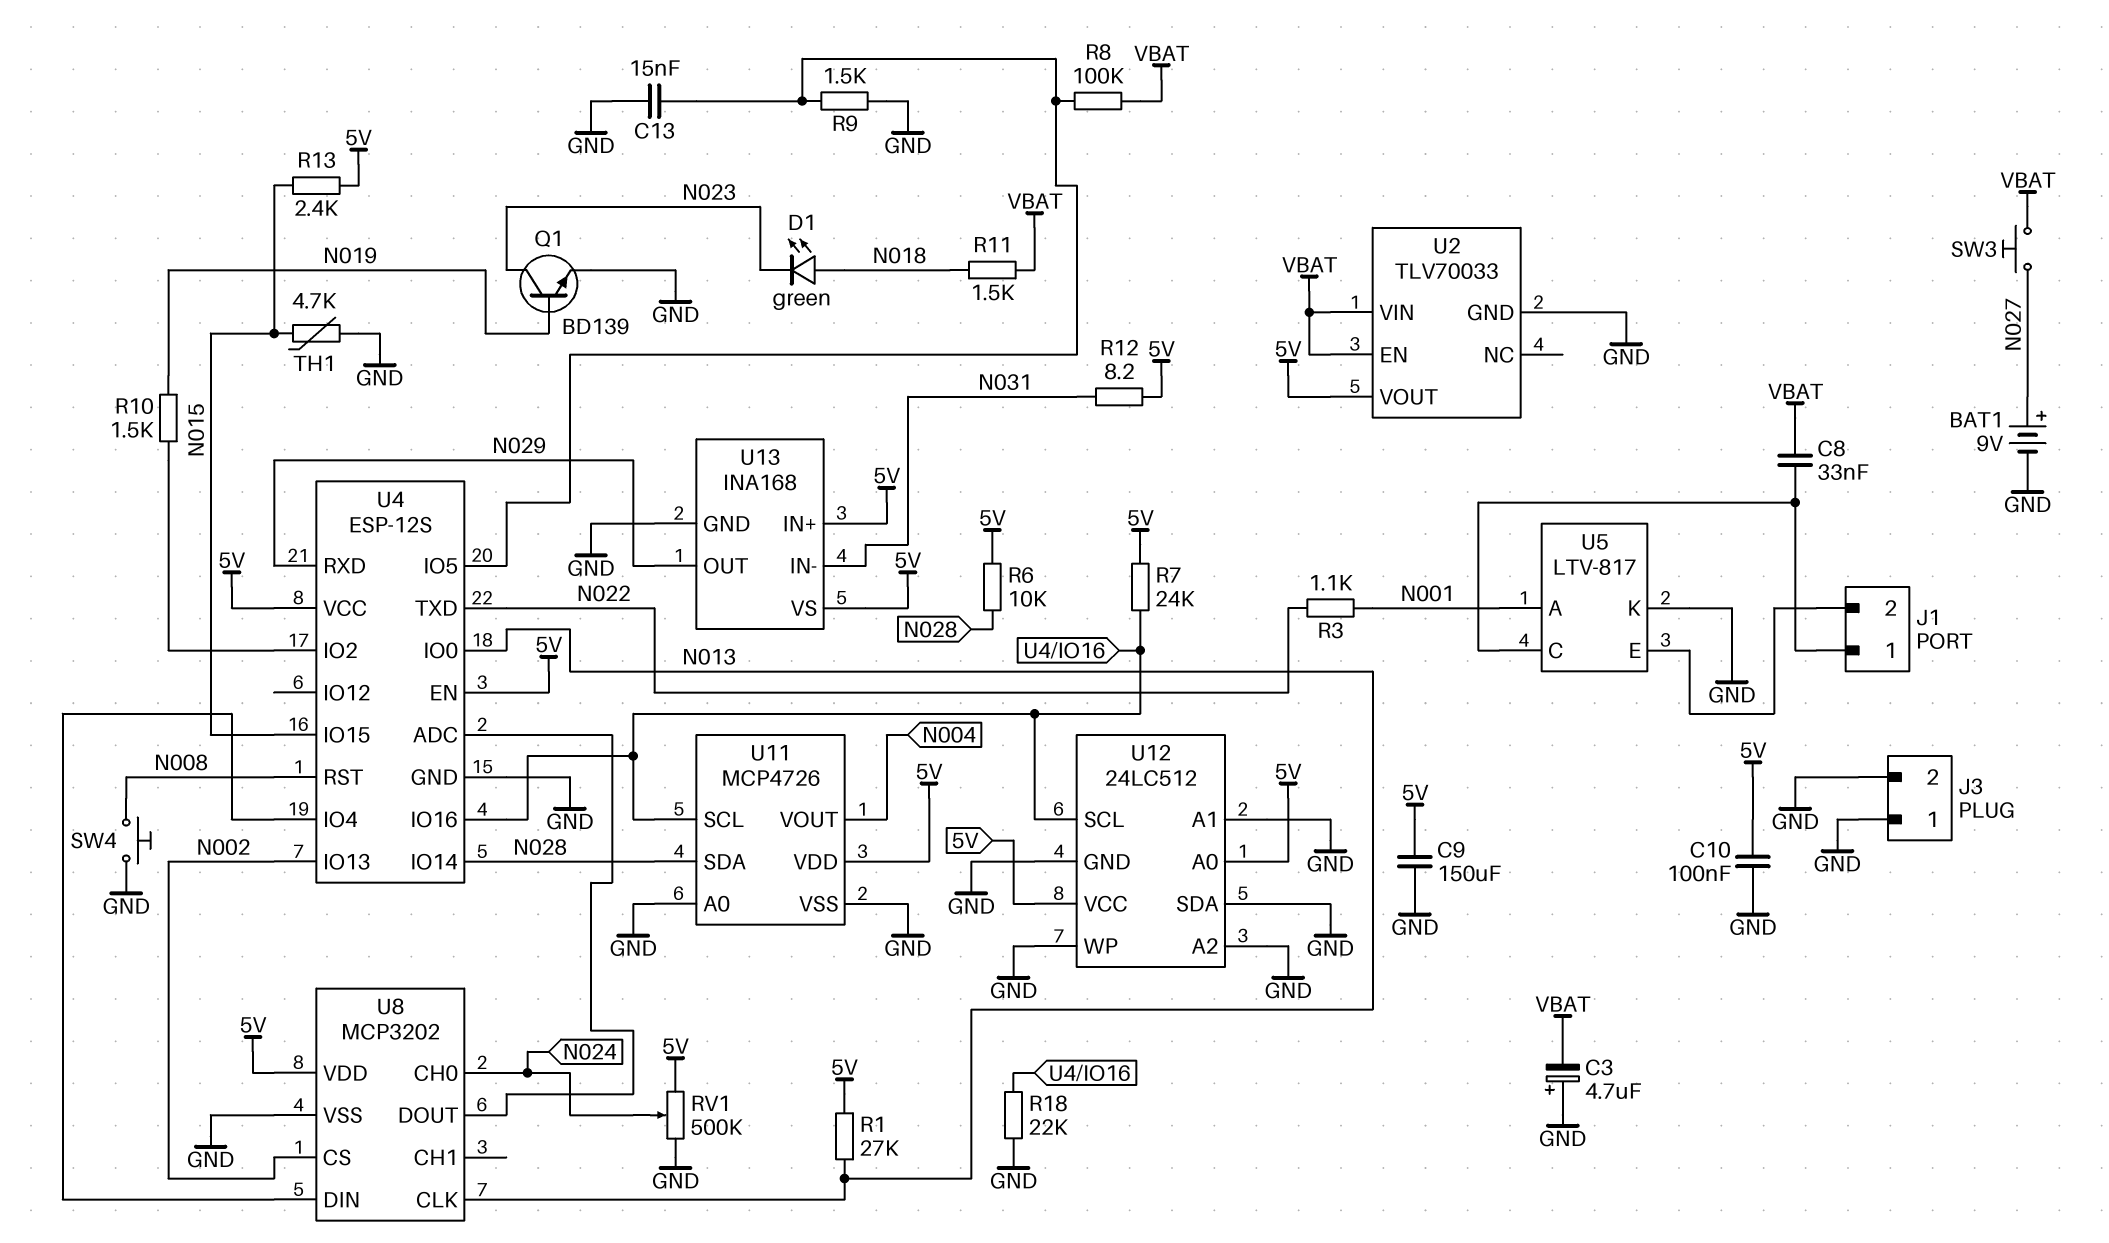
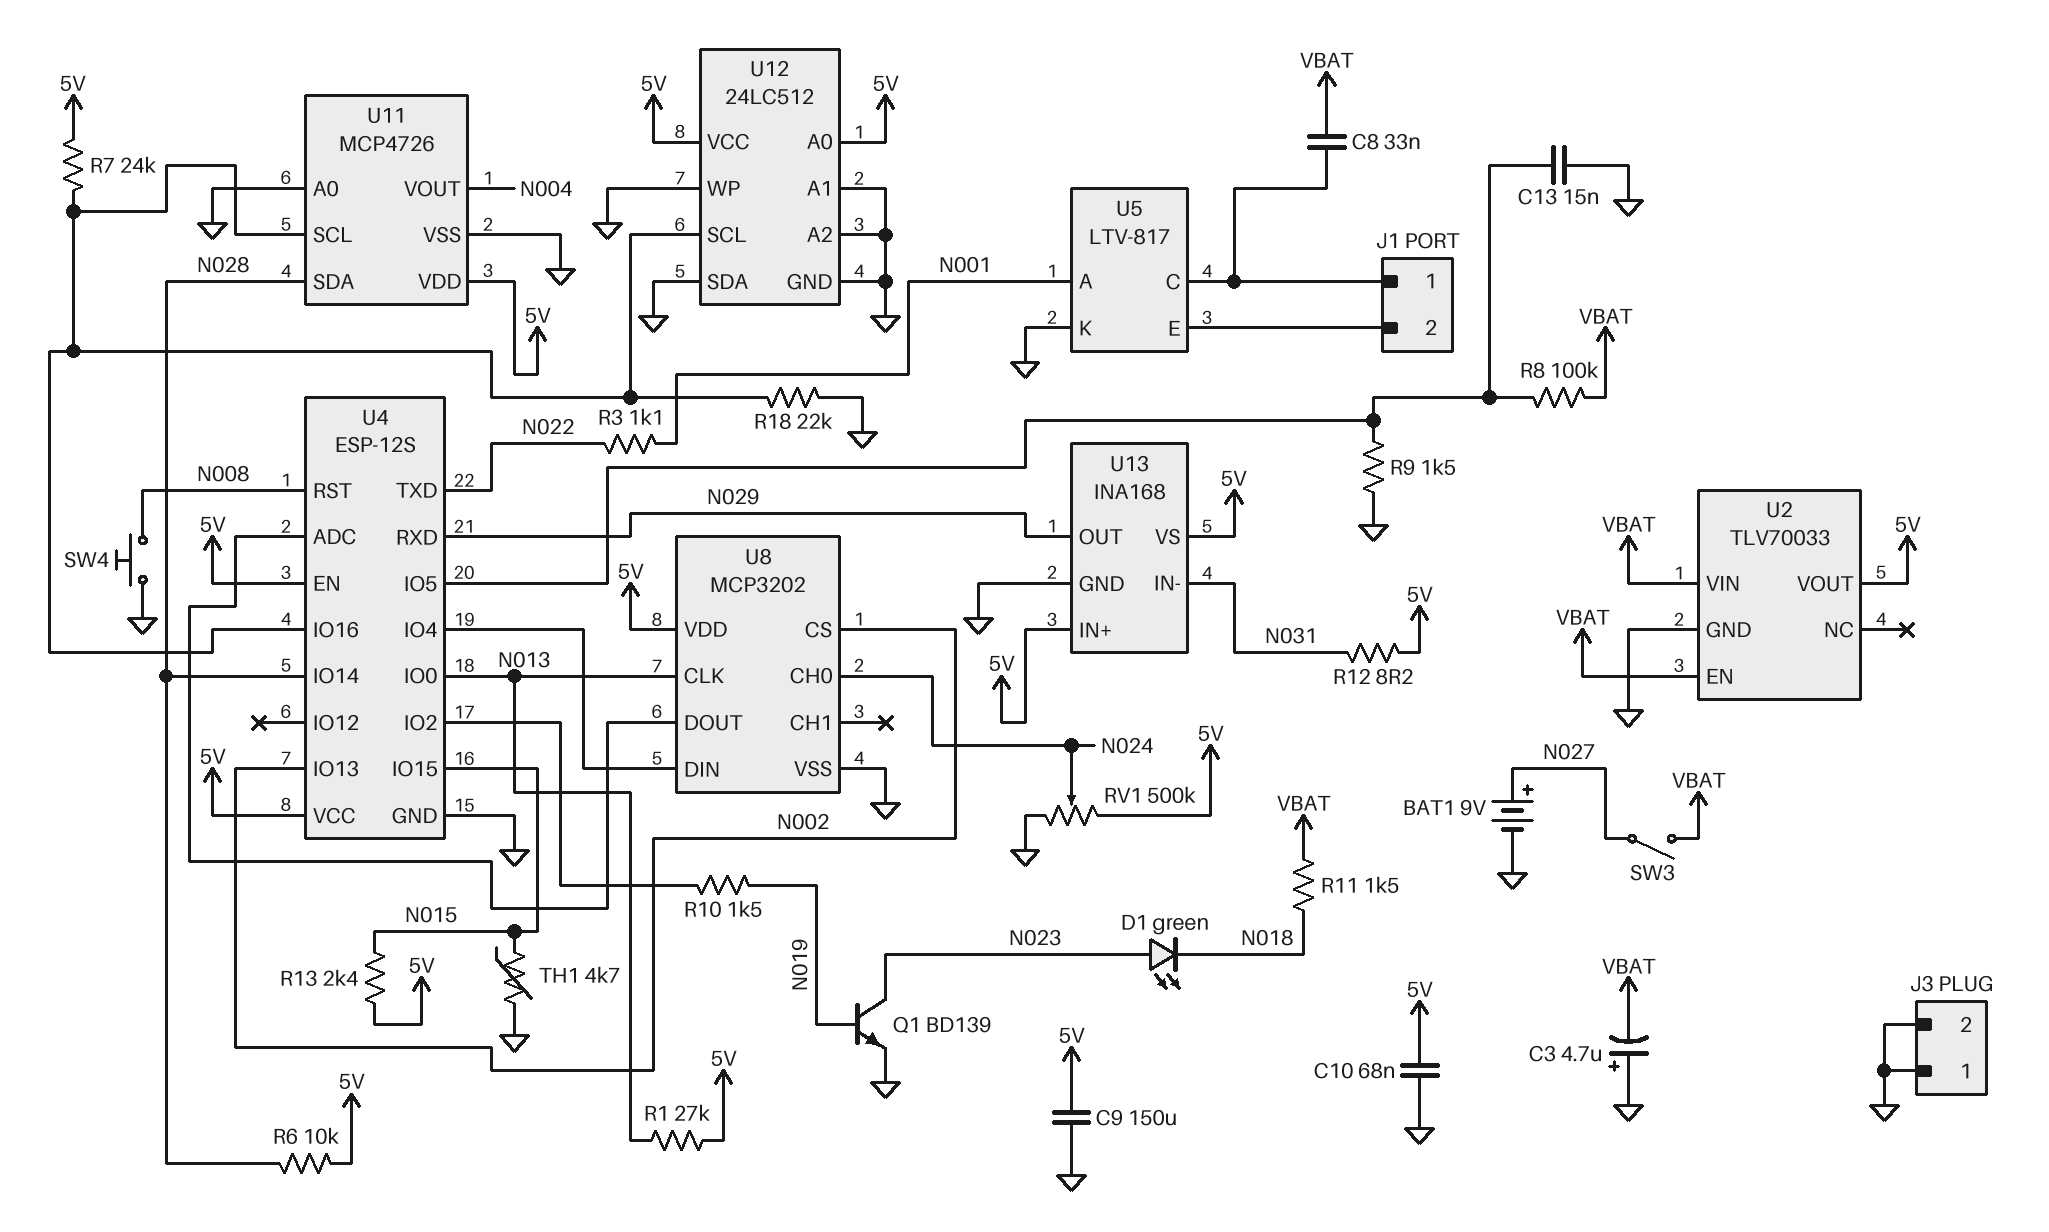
C10: 100nF (5V, GND) -> 68nF (5V, GND)
D1: LED green (A N018, K N023) -> LED green (A N023, K N018)
SW3: button (N027, VBAT) -> switch (N027, VBAT)

